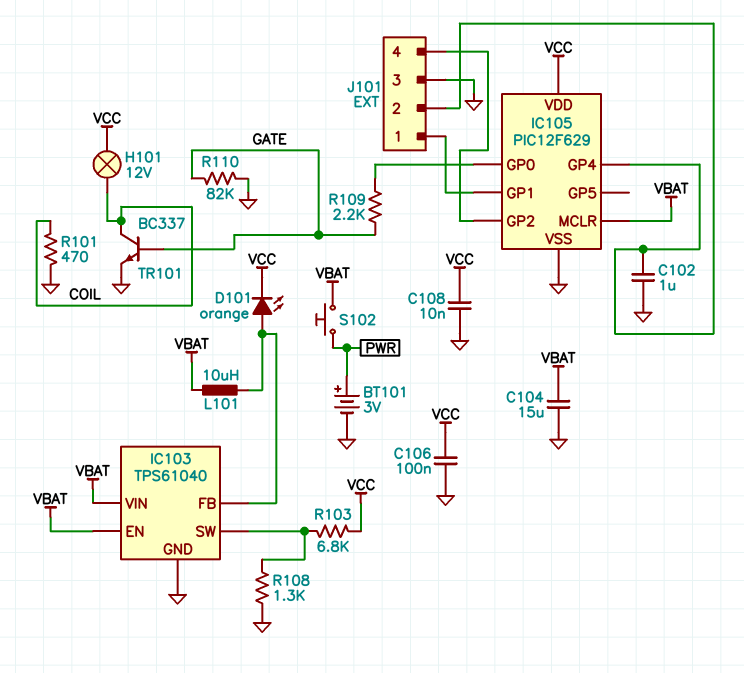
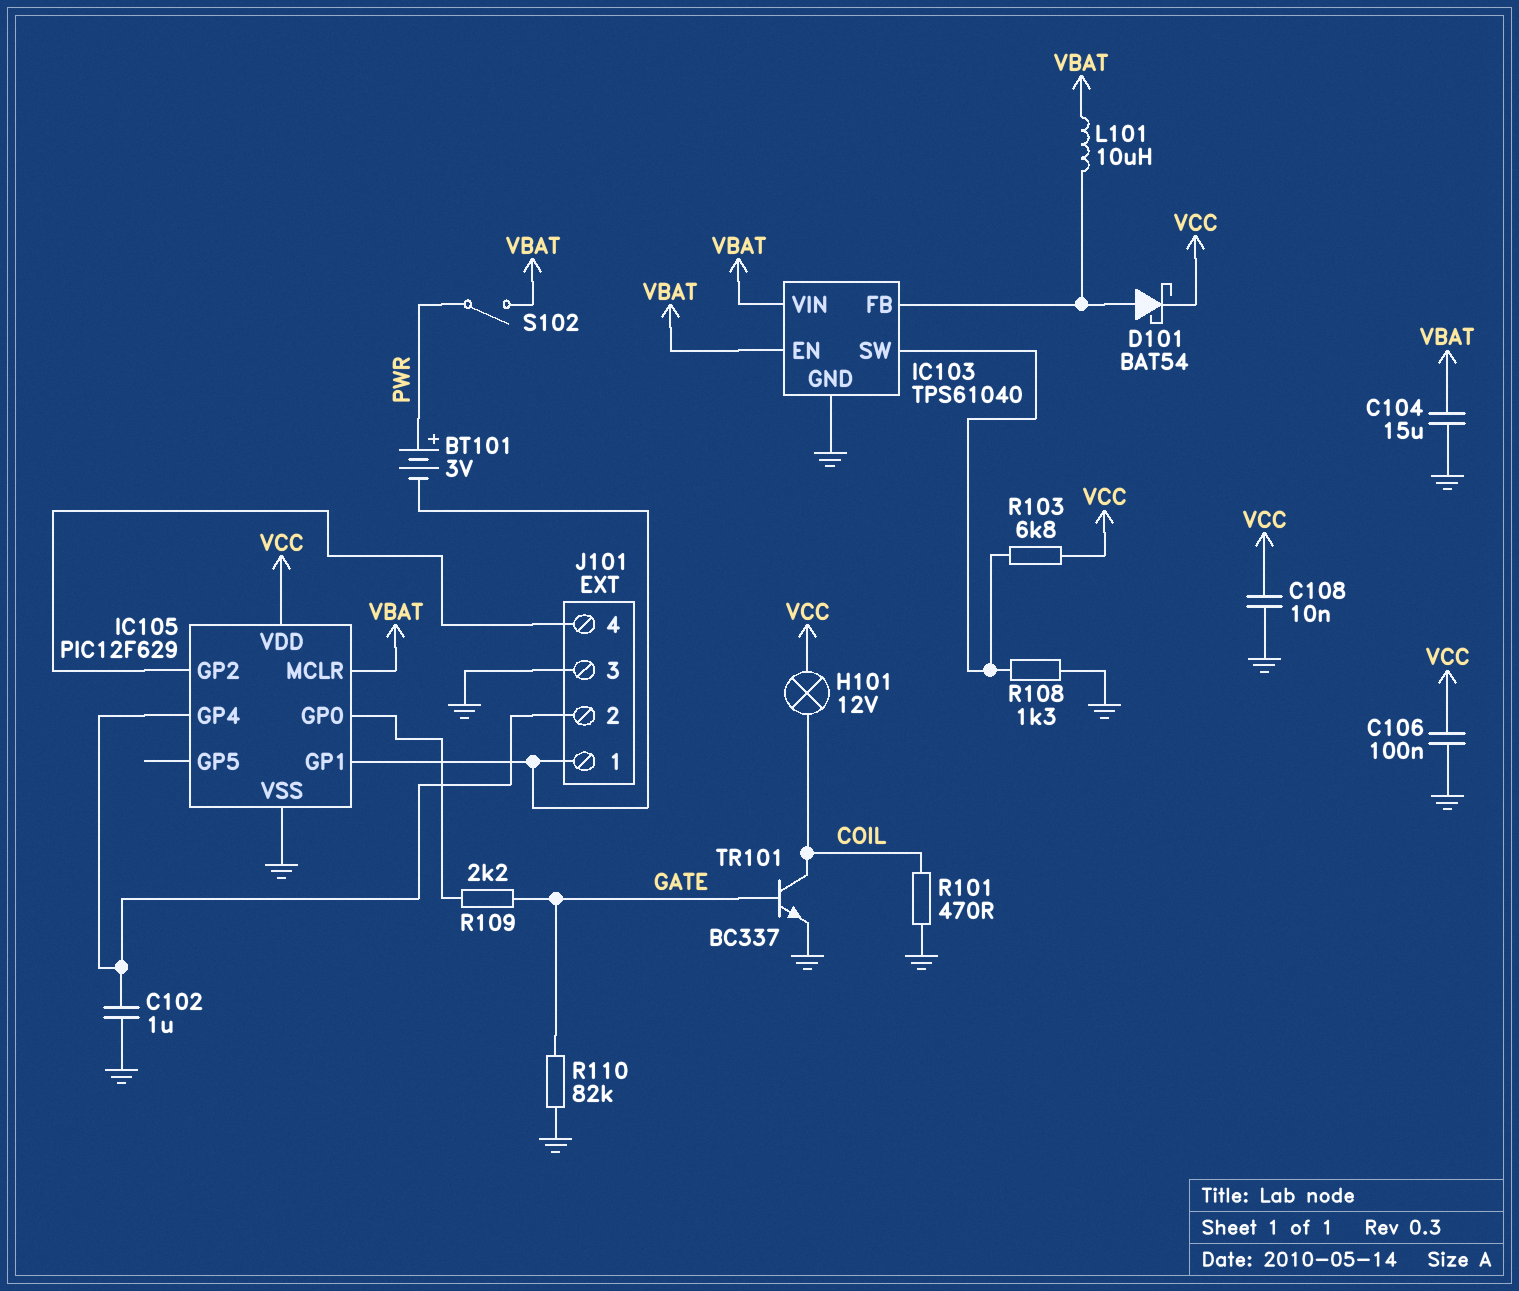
BT101: 3V (plus PWR, minus GND) -> 3V (plus PWR, minus IC105/GP1)
D101: LED orange (A IC103/FB, K VCC) -> schottky BAT54 (A IC103/FB, K VCC)
S102: button (PWR, VBAT) -> switch (PWR, VBAT)

